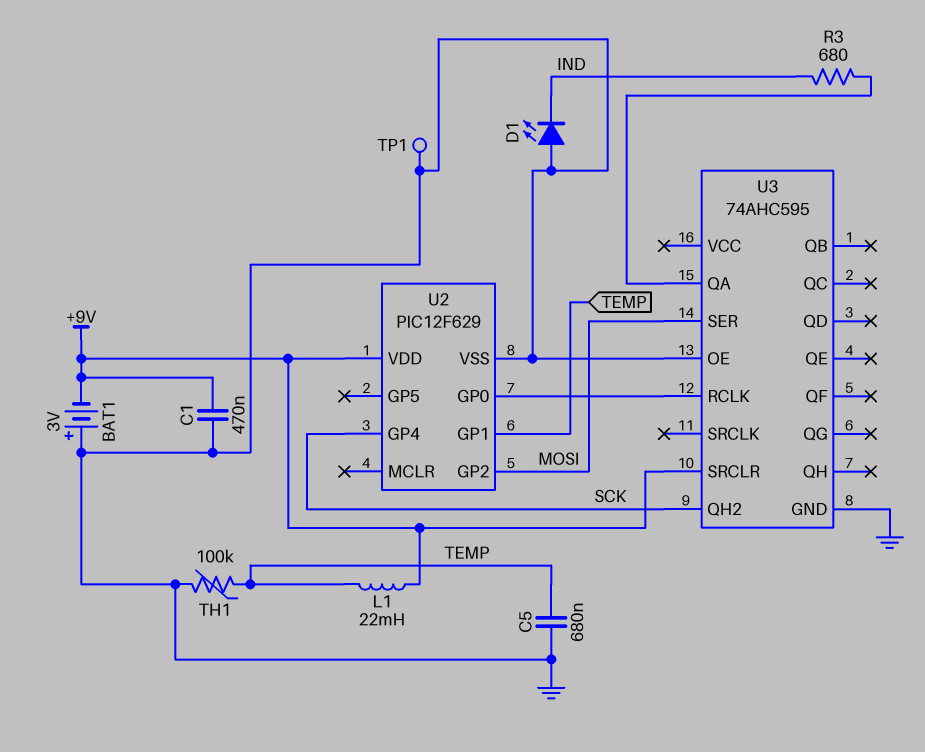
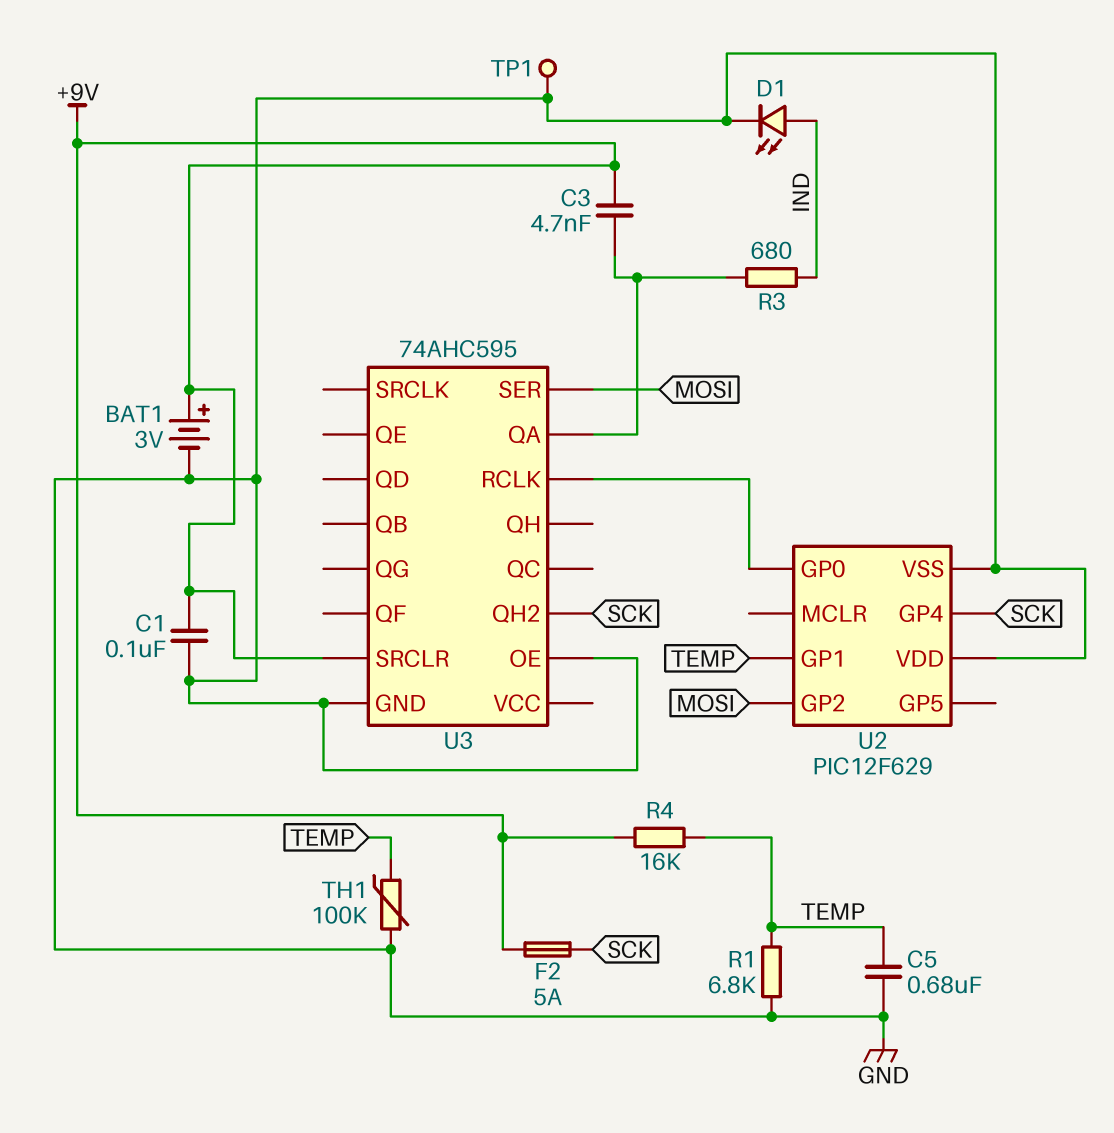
BAT1: 3V (plus GND, minus +9V) -> 3V (plus +9V, minus GND)
C1: 470nF (+9V, GND) -> 100nF (+9V, GND)
C3: none -> 4.7nF (+9V, U3/QA)
D1: LED (A GND, K IND) -> LED (A IND, K GND)
F2: none -> 5A (+9V, SCK)
L1: 22mH (+9V, TEMP) -> none
R1: none -> 6.8k (GND, TEMP)
R4: none -> 16k (+9V, TEMP)
U2 pin VDD: +9V -> GND

